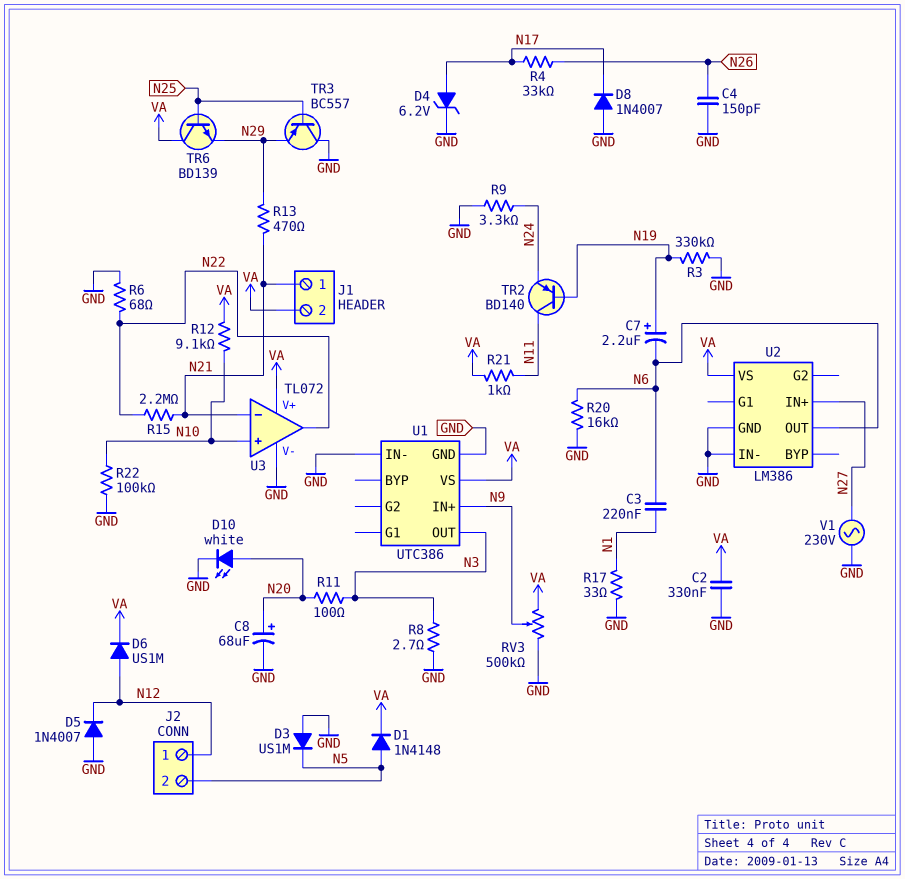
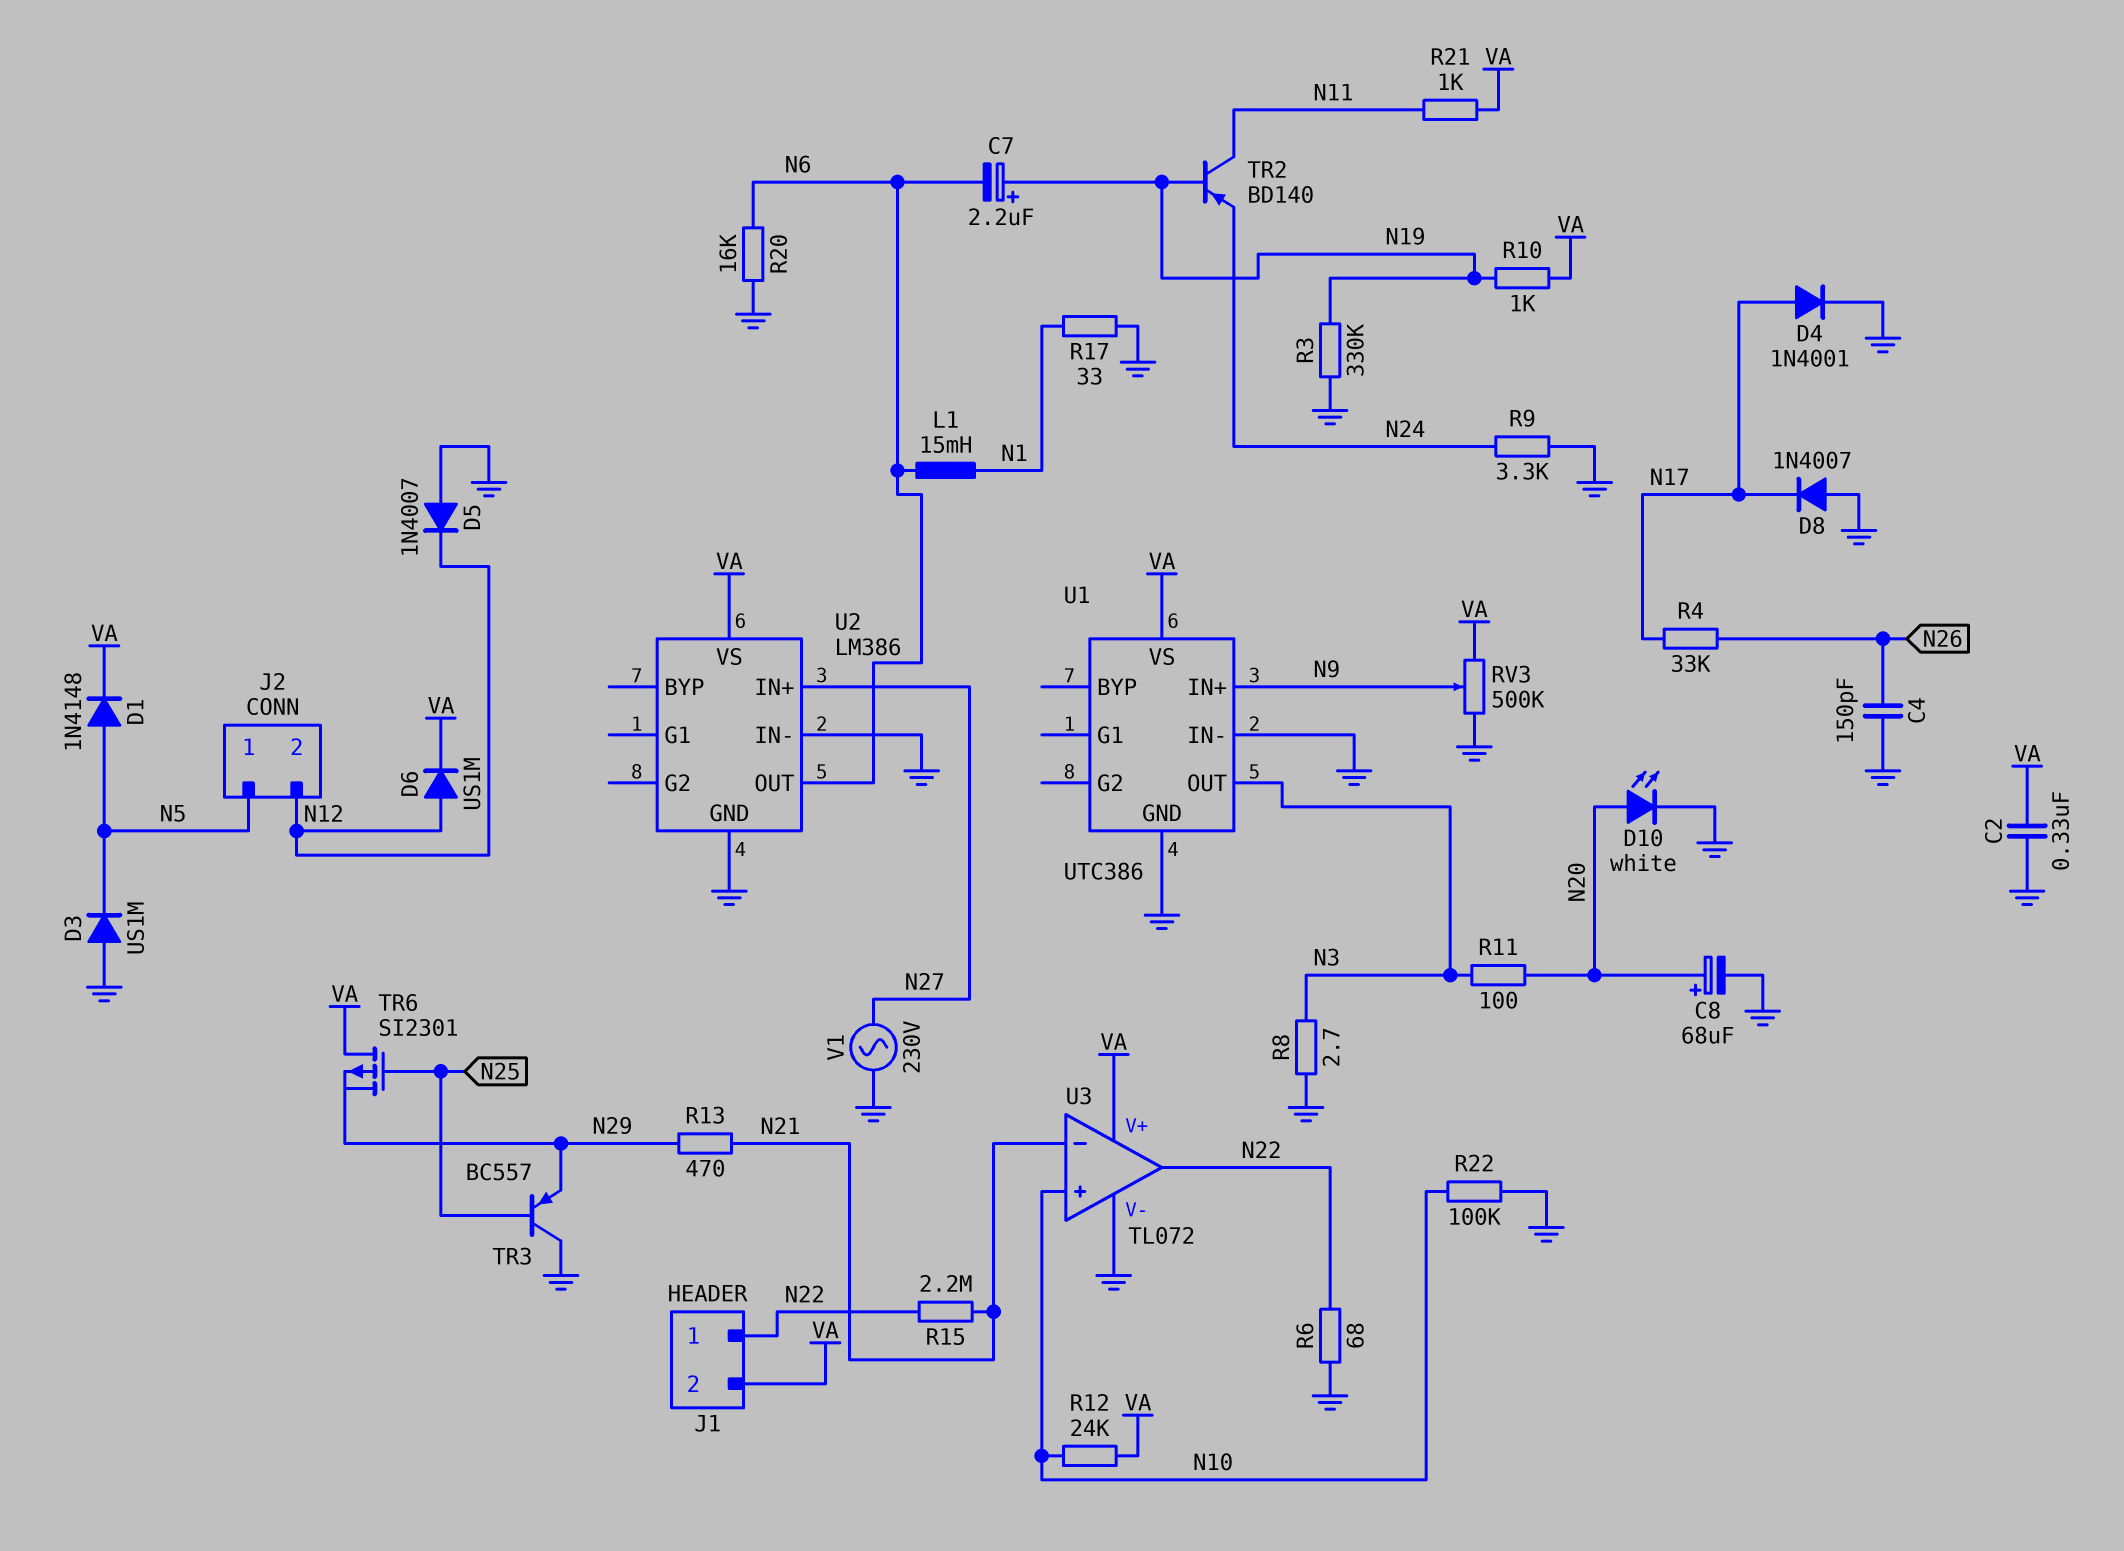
C3: 220nF (N1, N6) -> none
D4: zener 6.2V (A N17, K GND) -> diode 1N4001 (A N17, K GND)
J1 pin 1: N21 -> N22
J2 pin 1: N12 -> N5
J2 pin 2: N5 -> N12
L1: none -> 15mH (N1, N6)
R10: none -> 1k (N19, VA)
R12: 9.1k (N10, VA) -> 24k (N10, VA)
TR6: NPN BD139 (B N25, C VA, E N29) -> PMOS SI2301 (G N25, D VA, S N29)

